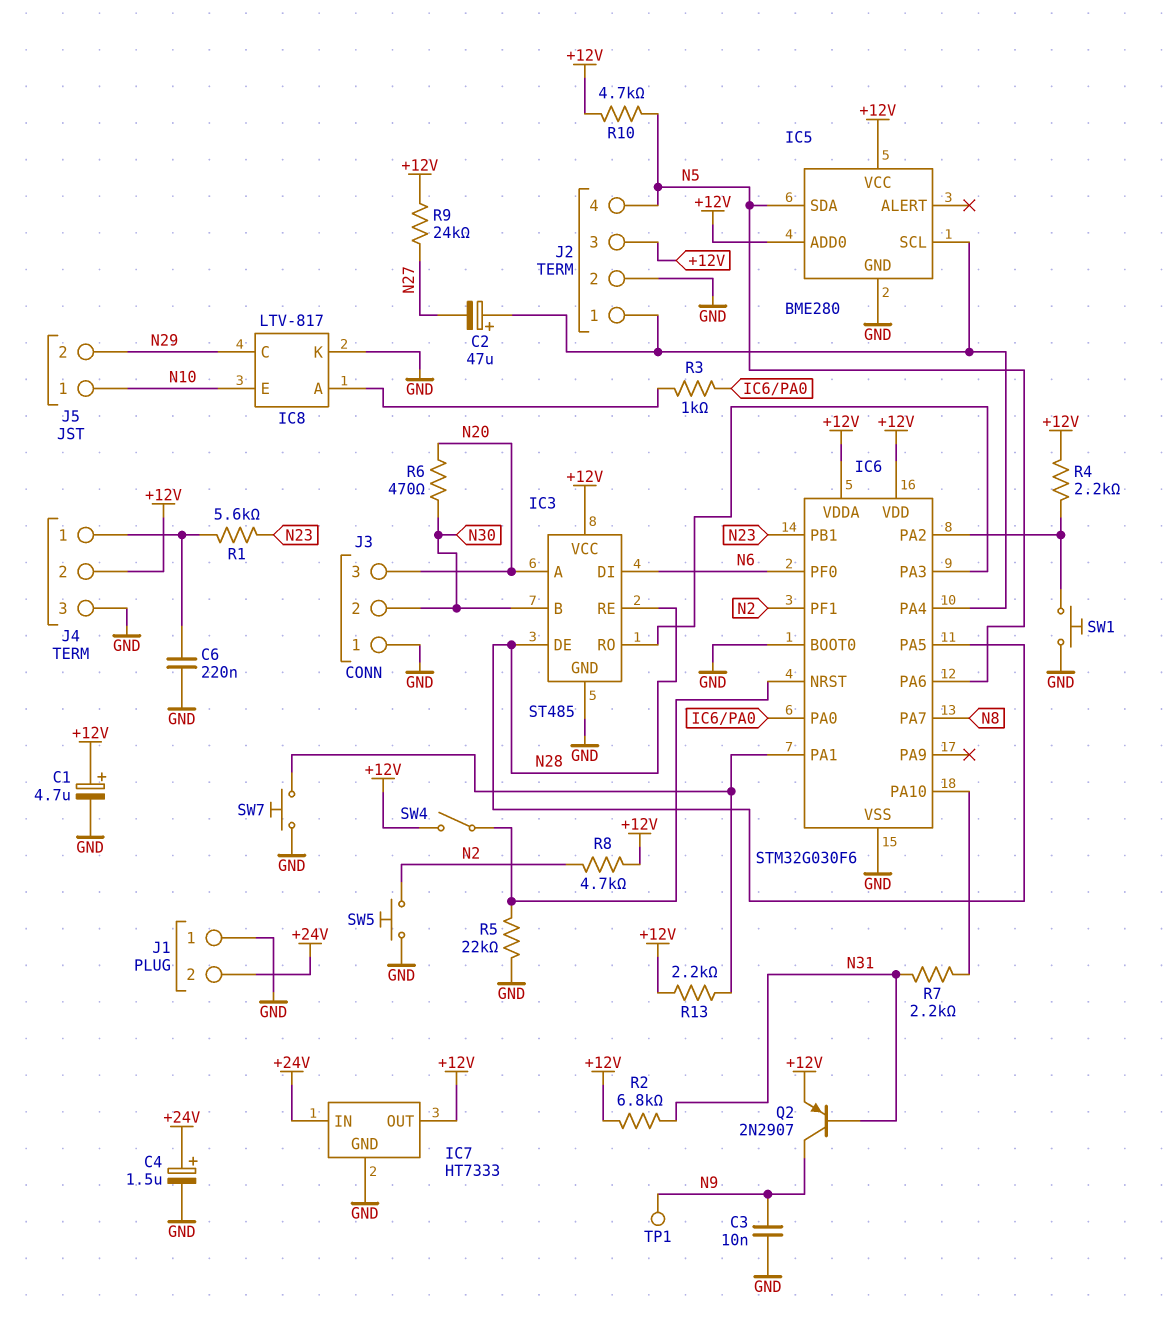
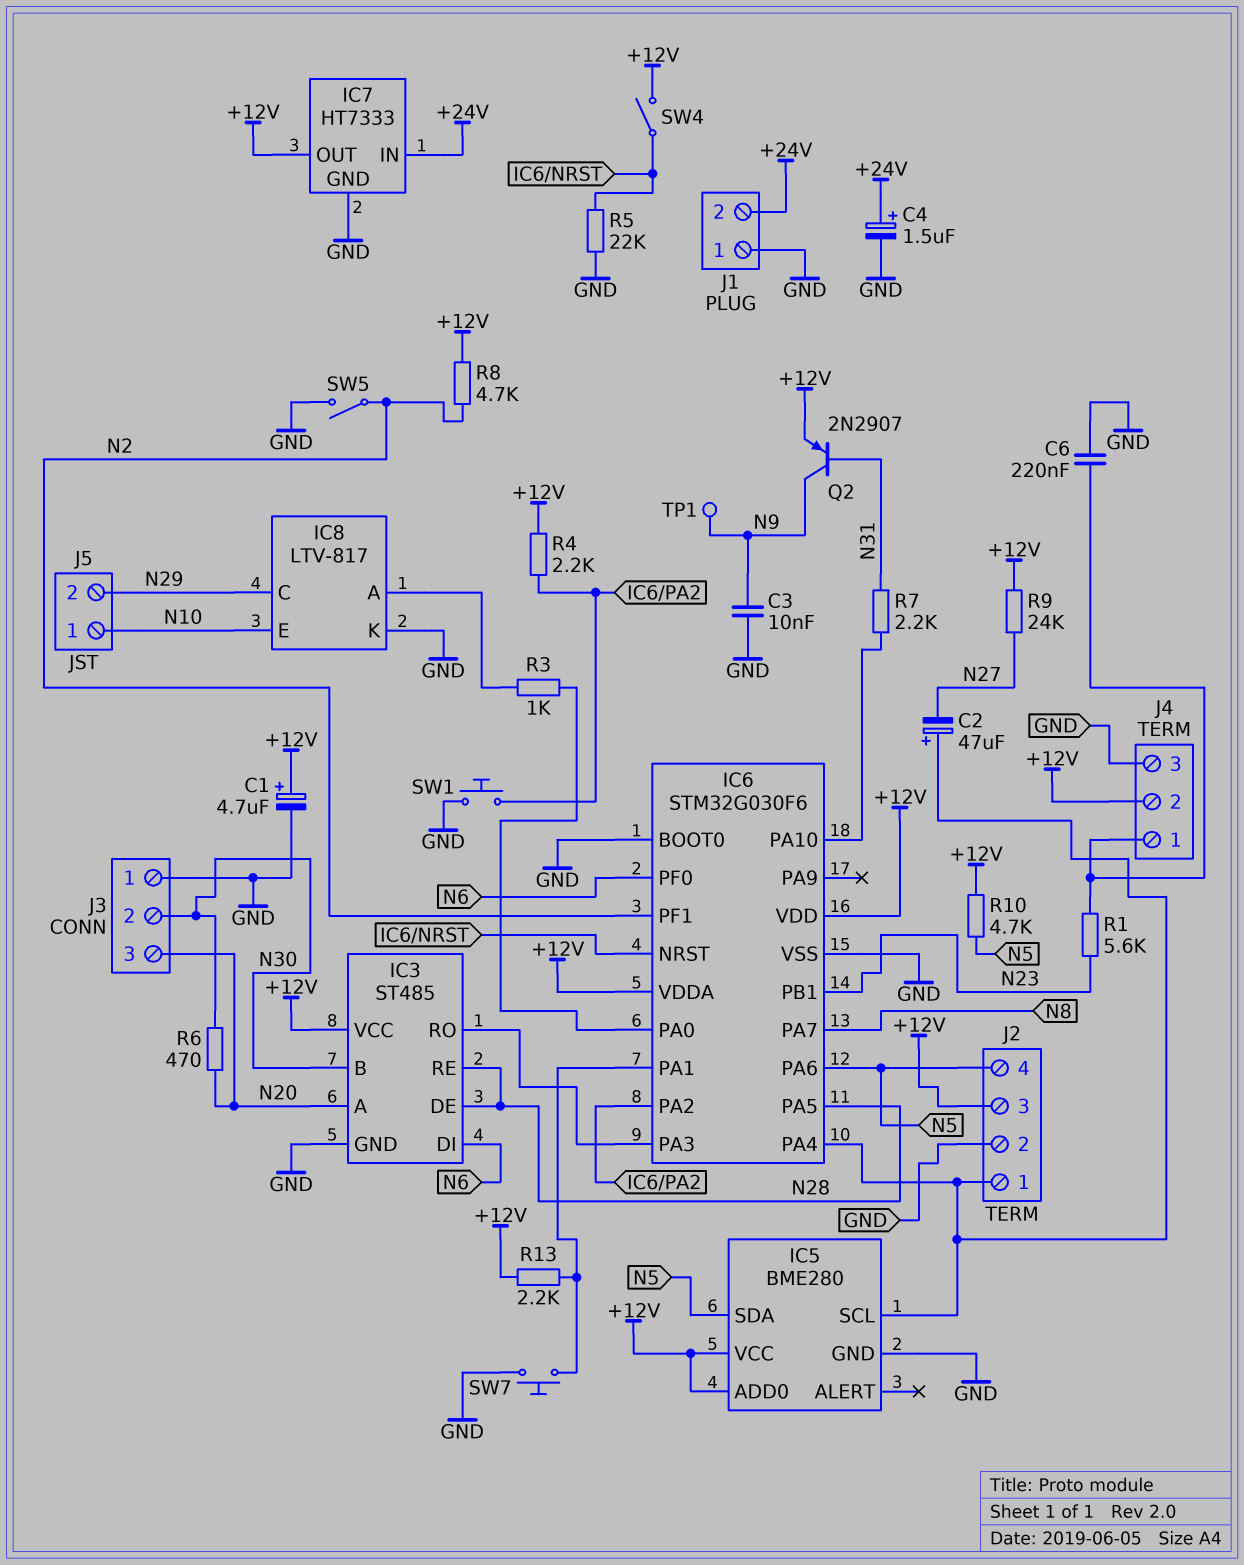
R2: 6.8k (+12V, N31) -> none
SW5: button (GND, N2) -> switch (GND, N2)

